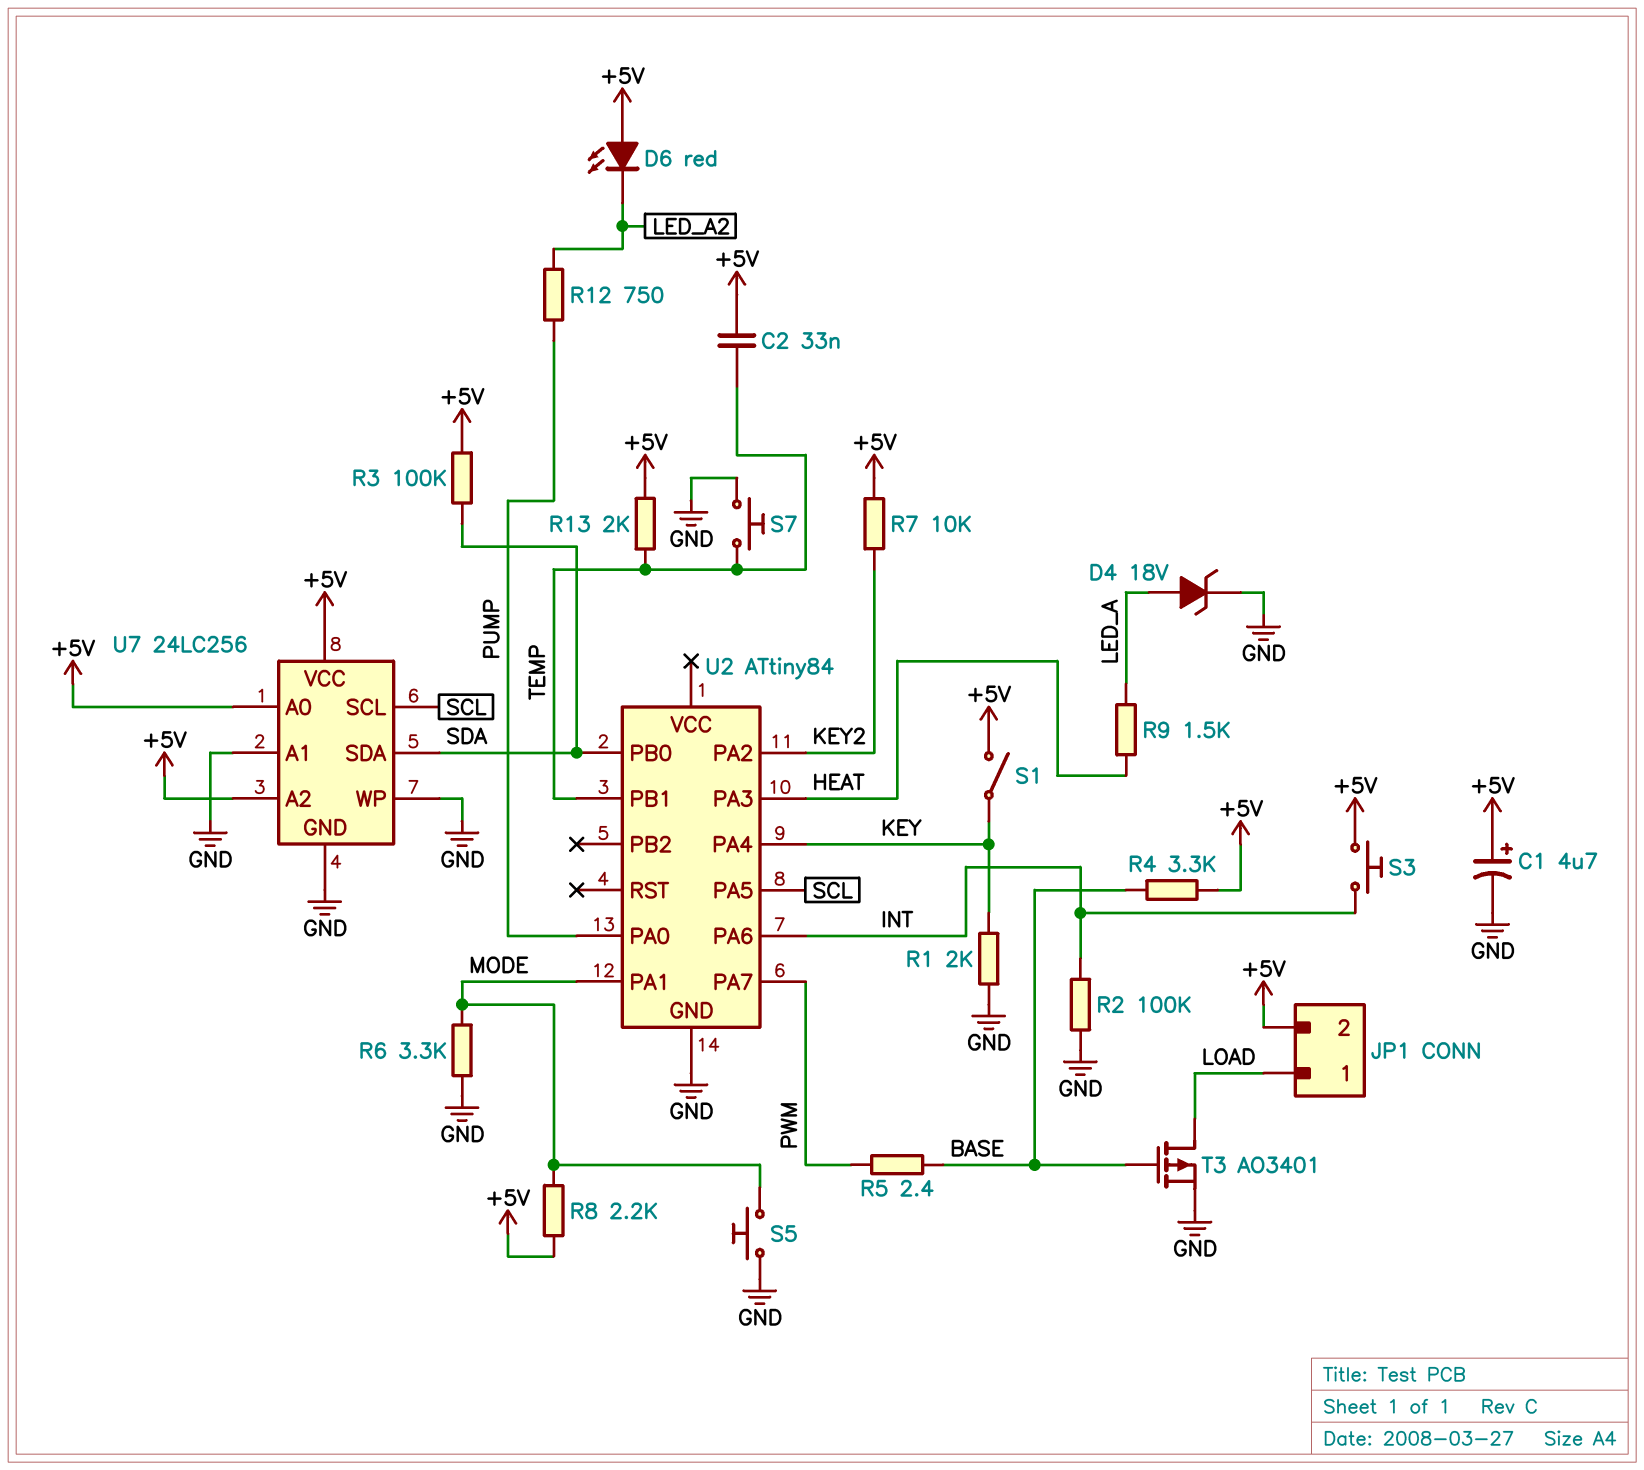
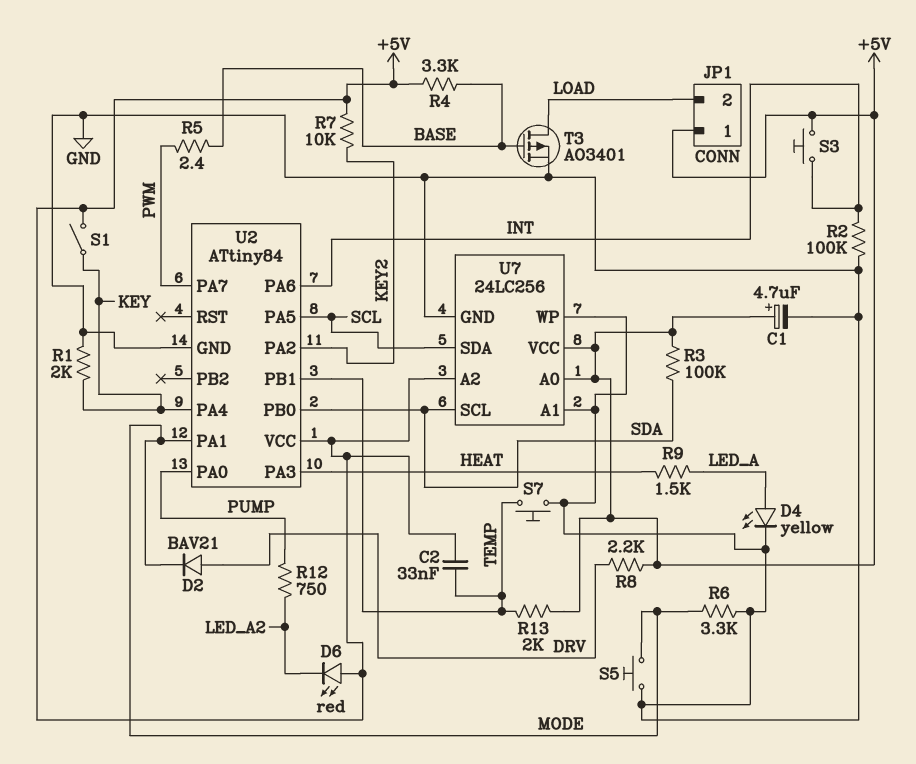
D2: none -> diode BAV21 (A DRV, K MODE)
D4: zener 18V (A LED_A, K GND) -> LED yellow (A LED_A, K GND)
JP1 pin 1: LOAD -> +5V
JP1 pin 2: +5V -> LOAD
R8: 2.2k (+5V, MODE) -> 2.2k (+5V, DRV)
U2 pin VCC: none -> +5V
U7 pin SCL: SCL -> SDA
U7 pin SDA: SDA -> SCL

